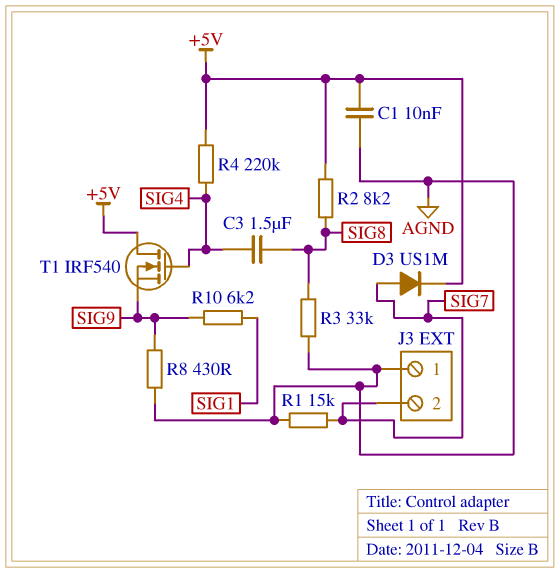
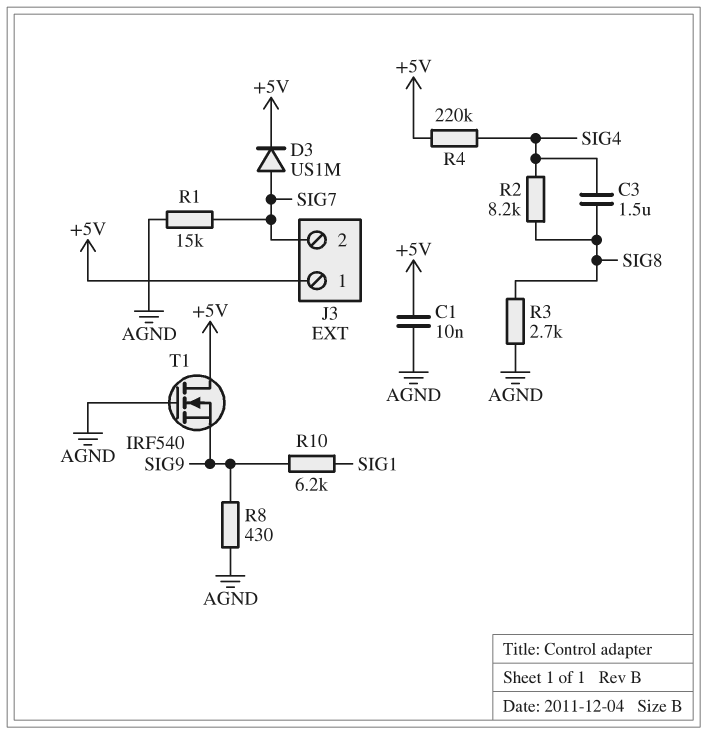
J3 pin 1: AGND -> +5V
R2: 8.2k (+5V, SIG8) -> 8.2k (SIG4, SIG8)
R3: 33k (AGND, SIG8) -> 2.7k (AGND, SIG8)
T1: NMOS IRF540 (G SIG4, D +5V, S SIG9) -> NMOS IRF540 (G AGND, D +5V, S SIG9)

